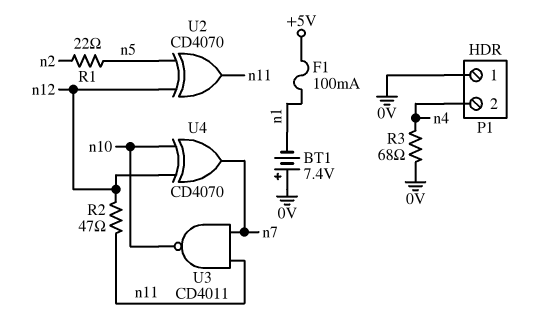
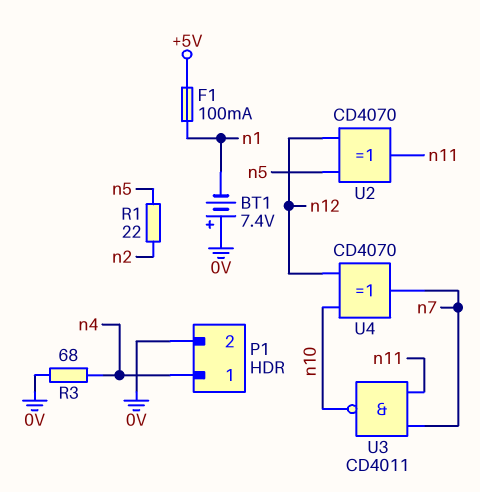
P1 pin 1: 0V -> n4
P1 pin 2: n4 -> 0V
R2: 47 (n11, n12) -> none

